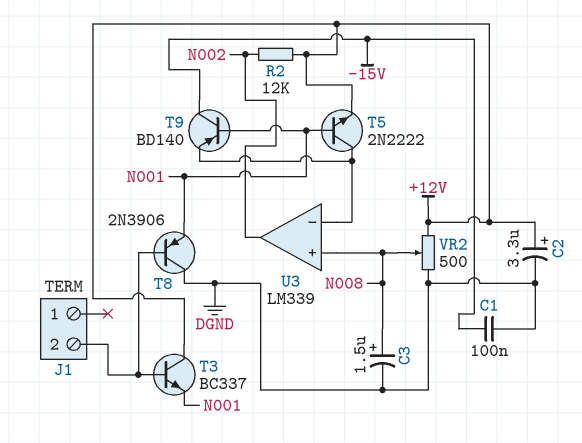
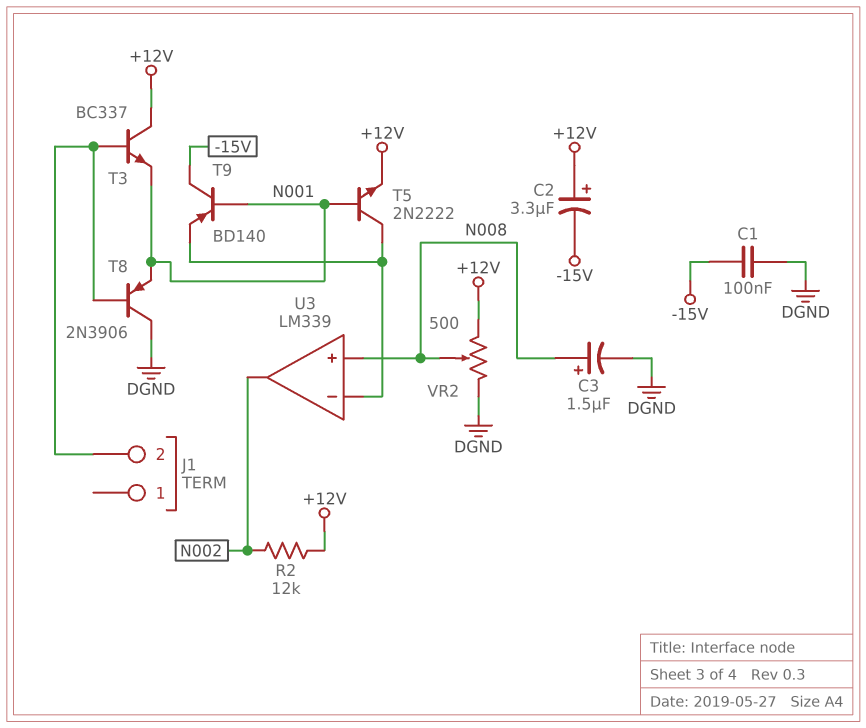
C2: 3.3uF (plus +12V, minus DGND) -> 3.3uF (plus +12V, minus -15V)

